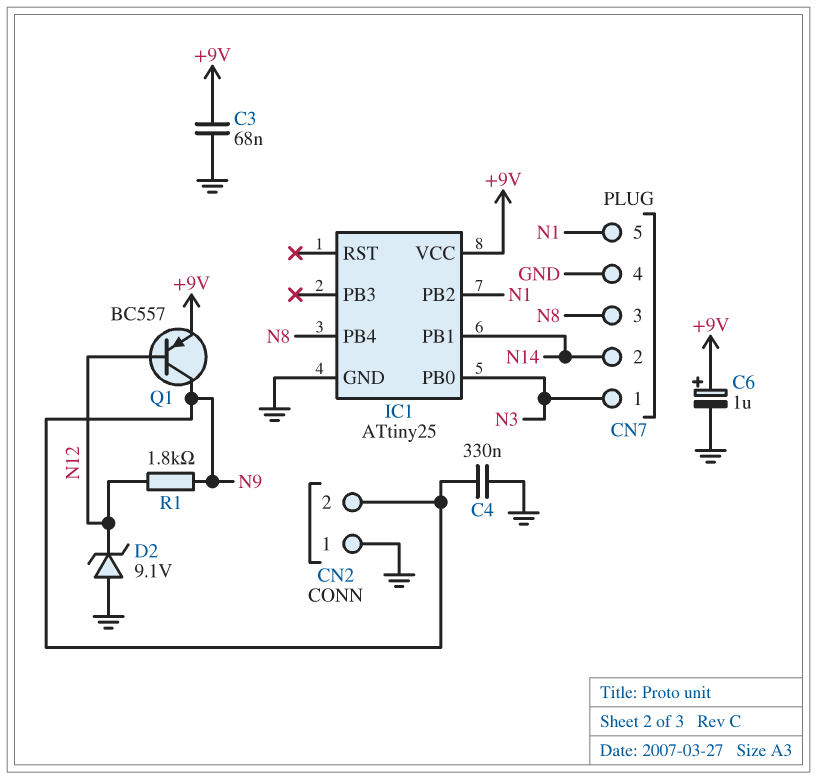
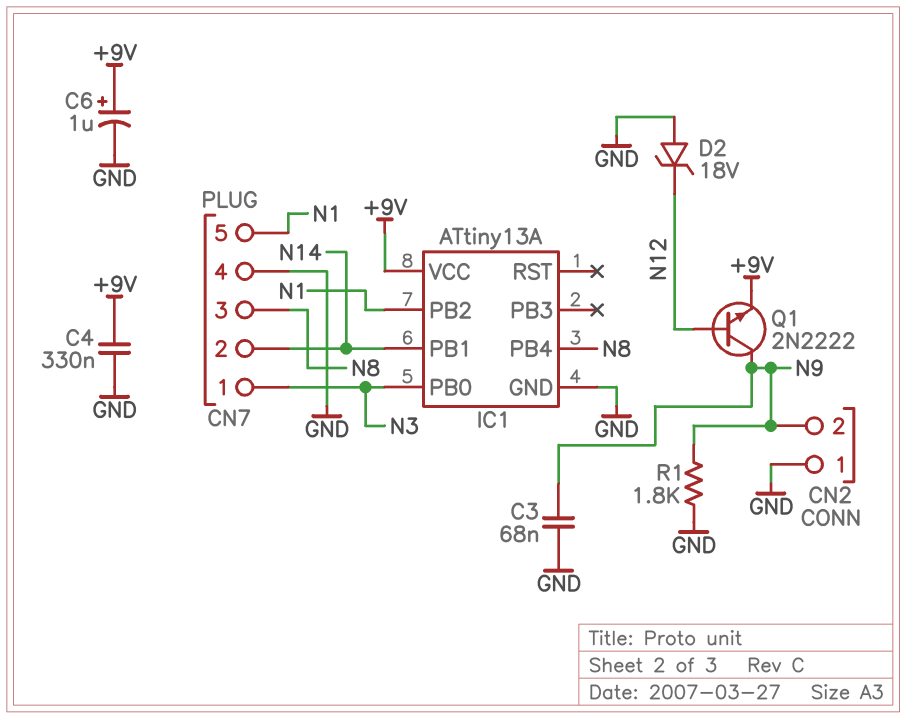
C3: 68nF (+9V, GND) -> 68nF (GND, N9)
C4: 330nF (GND, N9) -> 330nF (+9V, GND)
D2: zener 9.1V (A GND, K N12) -> zener 18V (A GND, K N12)
IC1: ATtiny25 -> ATtiny13A
Q1: PNP BC557 (B N12, C N9, E +9V) -> NPN 2N2222 (B N12, C N9, E +9V)
R1: 1.8k (N9, N12) -> 1.8k (GND, N9)

